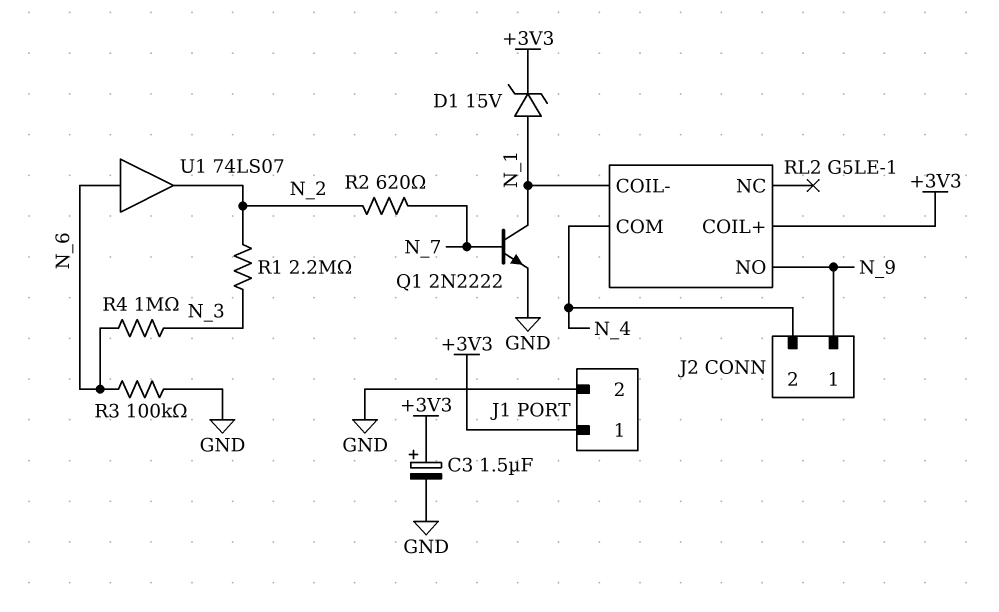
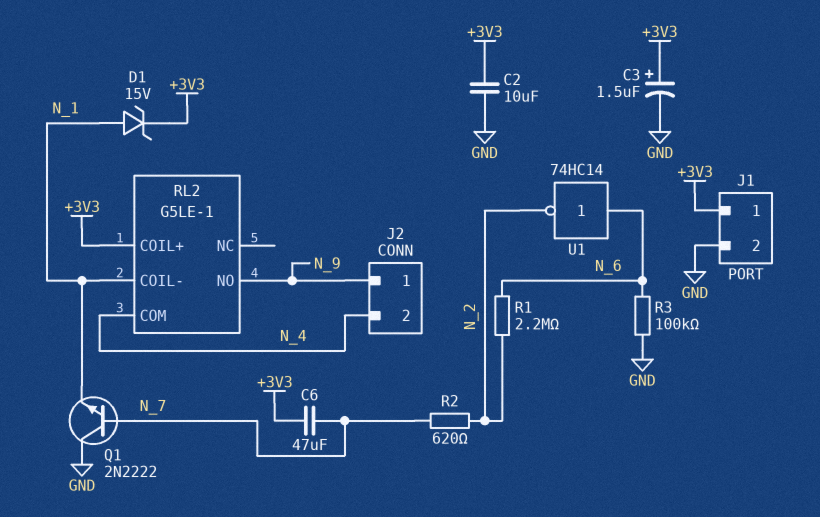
C2: none -> 10uF (+3V3, GND)
C6: none -> 47uF (+3V3, N_7)
Q1: NPN 2N2222 (B N_7, C N_1, E GND) -> NPN 2N2222 (B N_7, C GND, E N_1)
R1: 2.2M (N_2, N_3) -> 2.2M (N_2, N_6)
R4: 1M (N_3, N_6) -> none
U1: buffer 74LS07 (in N_6, out N_2) -> NOT 74HC14 (in N_6, out N_2)

